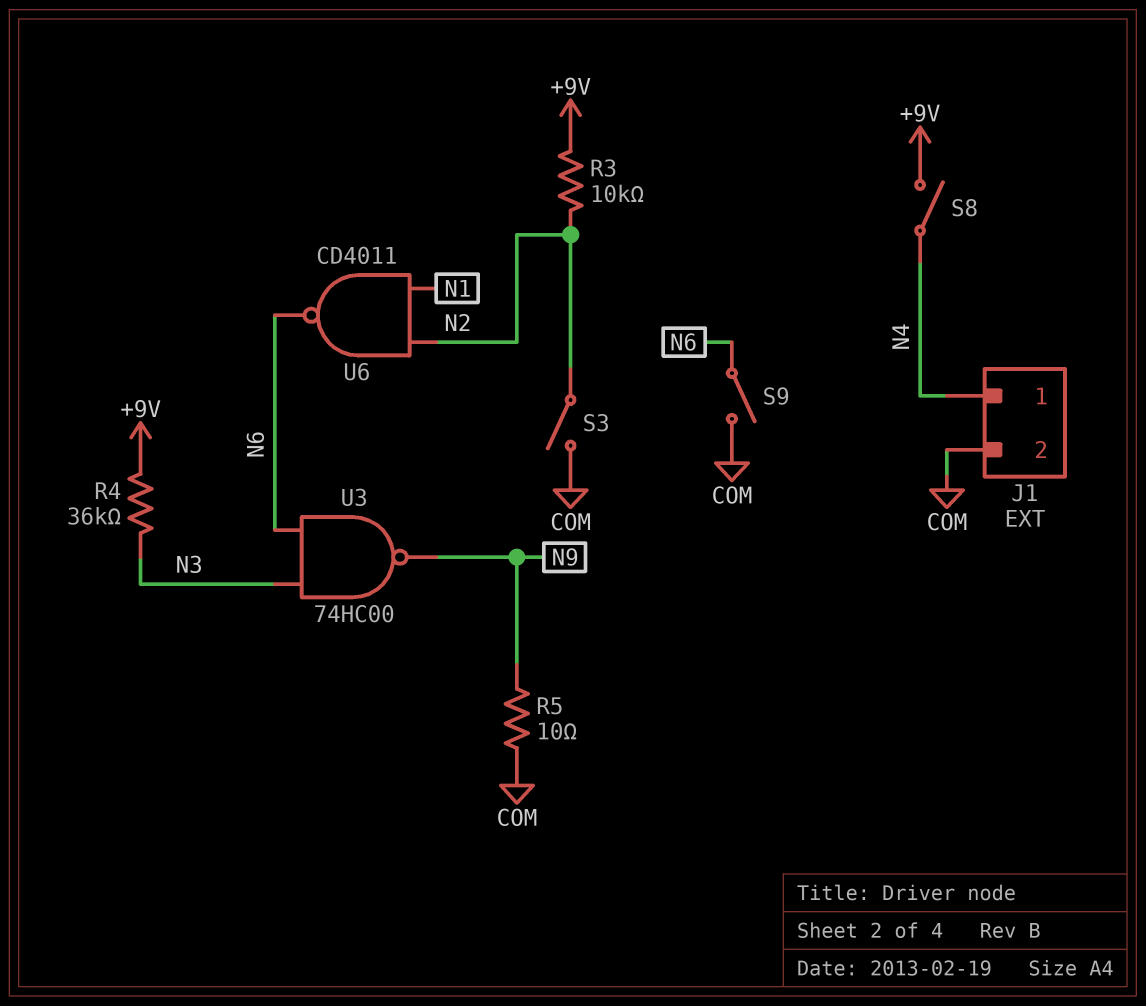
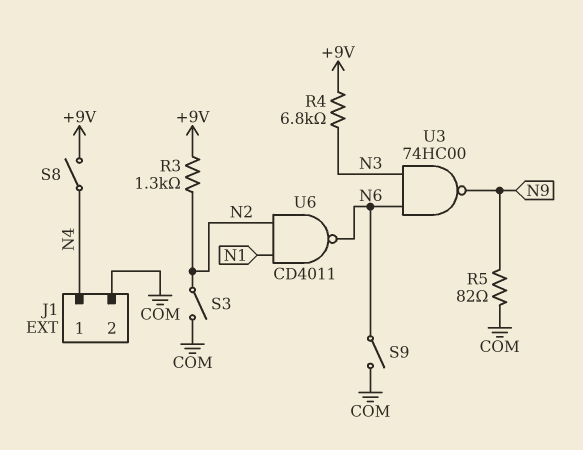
R3: 10k (+9V, N2) -> 1.3k (+9V, N2)
R4: 36k (+9V, N3) -> 6.8k (+9V, N3)
R5: 10 (COM, N9) -> 82 (COM, N9)

